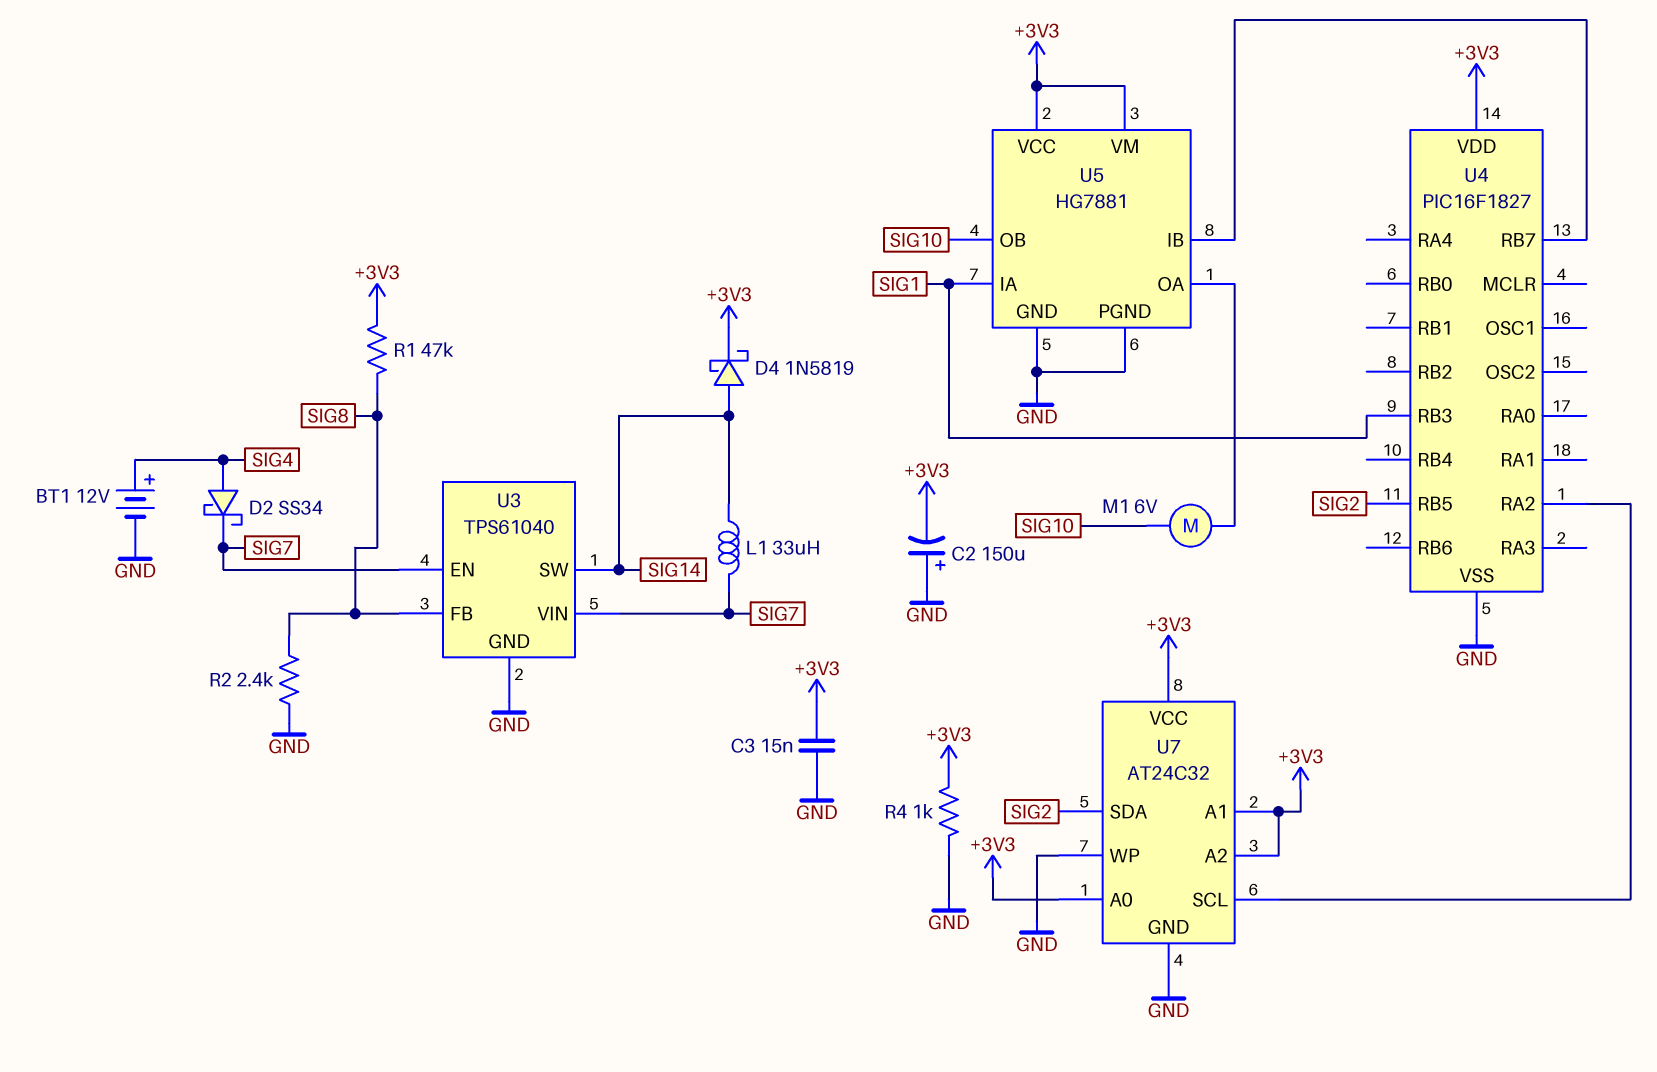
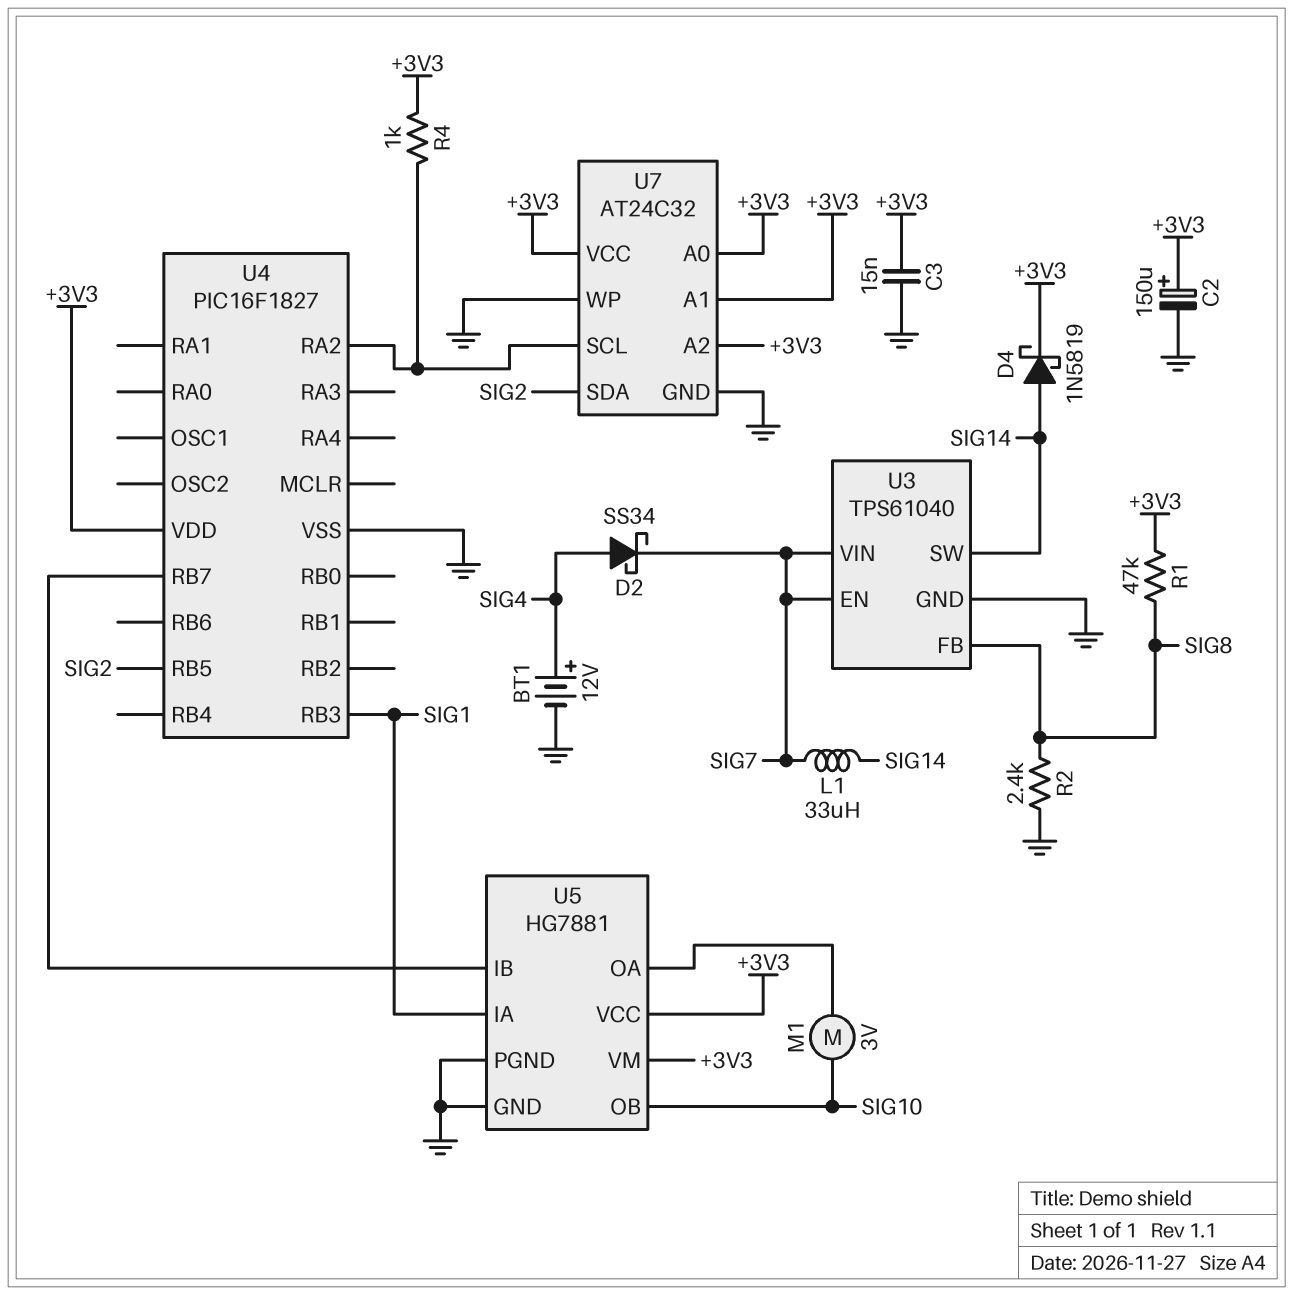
C2: 150uF (plus GND, minus +3V3) -> 150uF (plus +3V3, minus GND)
M1: motor 6V (SIG10, U5/OA) -> motor 3V (SIG10, U5/OA)
R4: 1k (+3V3, GND) -> 1k (+3V3, U4/RA2)

